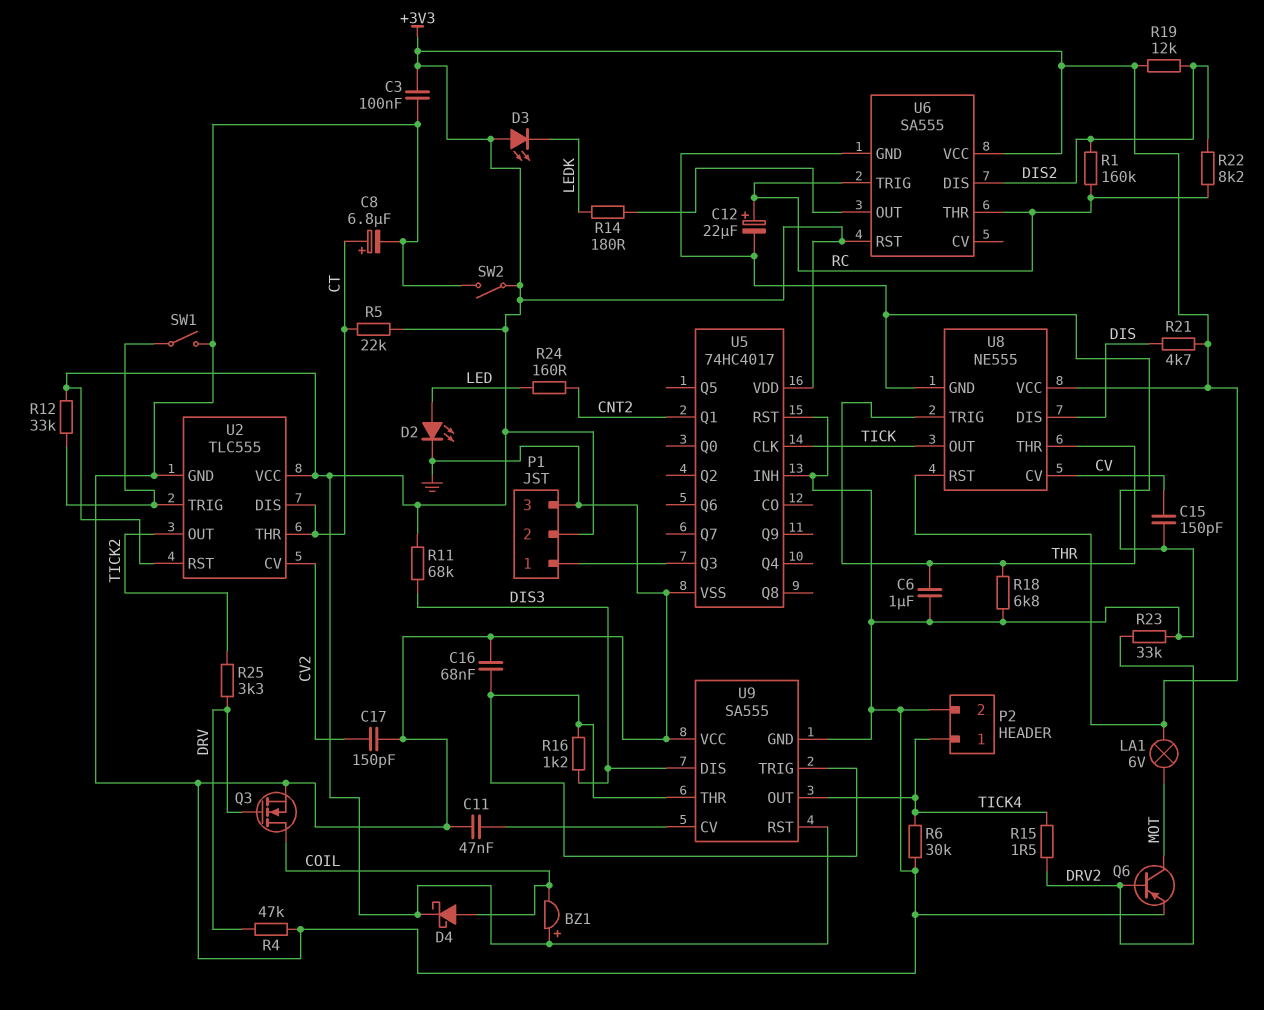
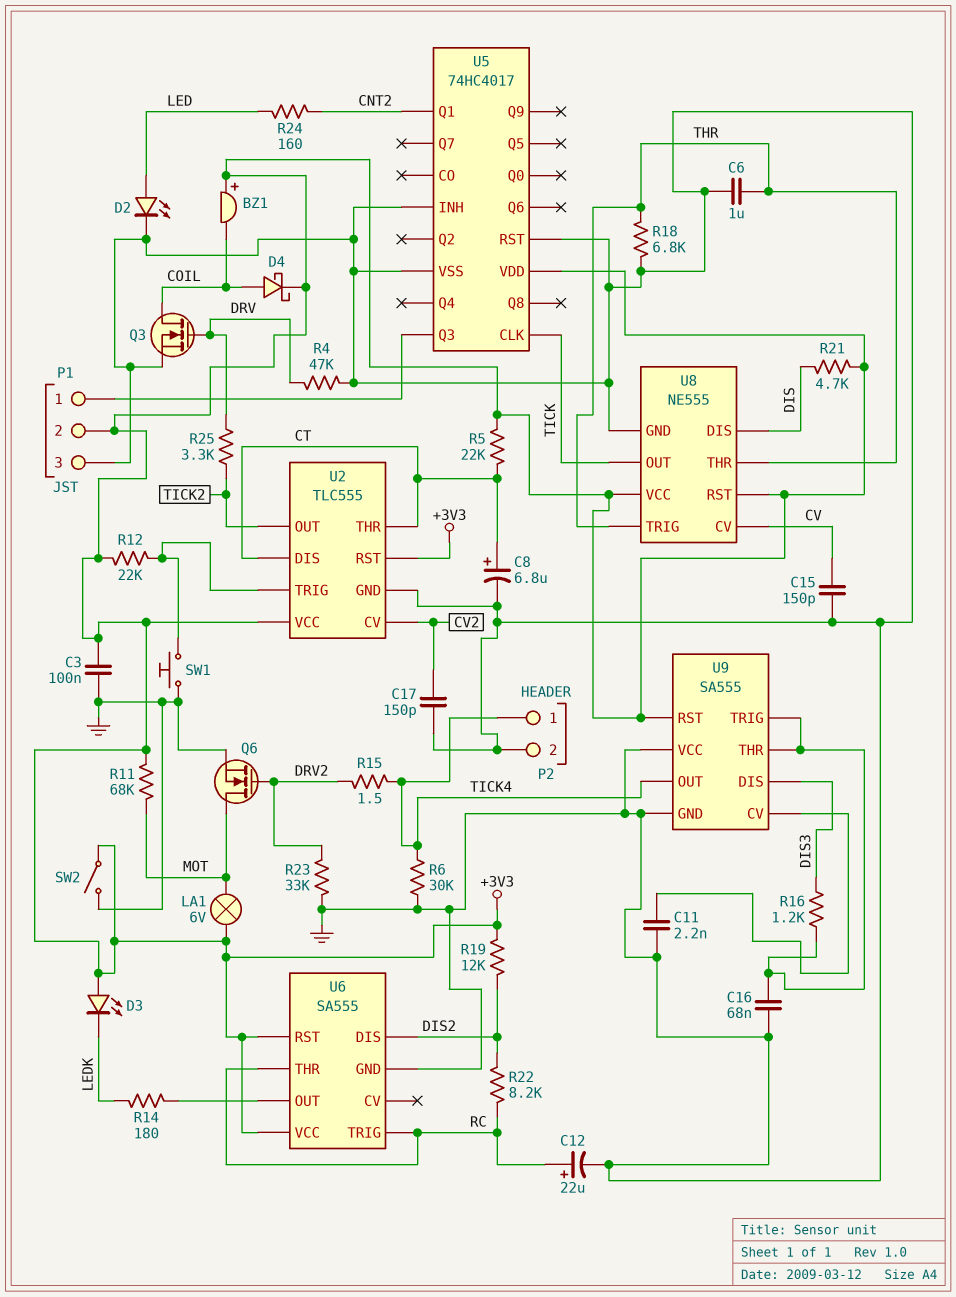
C11: 47nF (GND, U9/CV) -> 2.2nF (GND, U9/CV)
Q6: PNP (B DRV2, C MOT, E GND) -> NMOS (G DRV2, D MOT, S GND)
R1: 160k (DIS2, RC) -> none
R11: 68k (+3V3, DIS3) -> 68k (+3V3, MOT)
R12: 33k (+3V3, U2/TRIG) -> 22k (+3V3, U2/TRIG)
SW1: switch (GND, U2/TRIG) -> button (GND, U2/TRIG)

